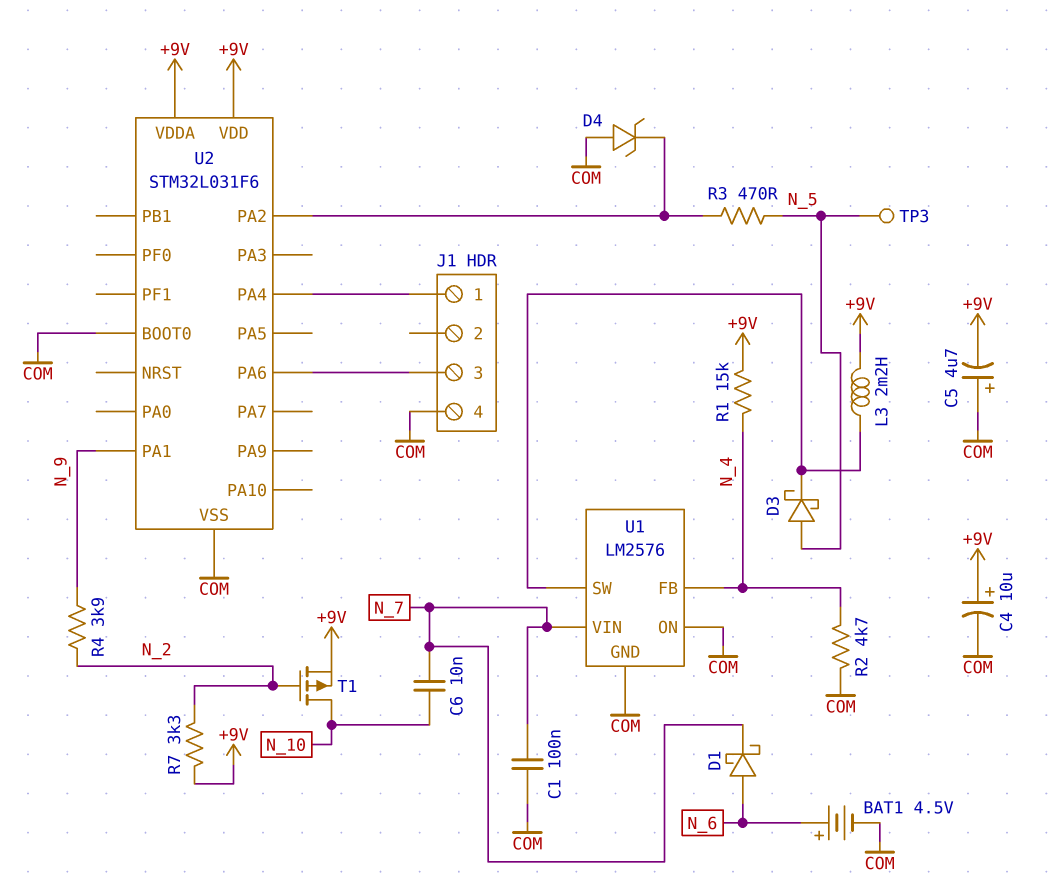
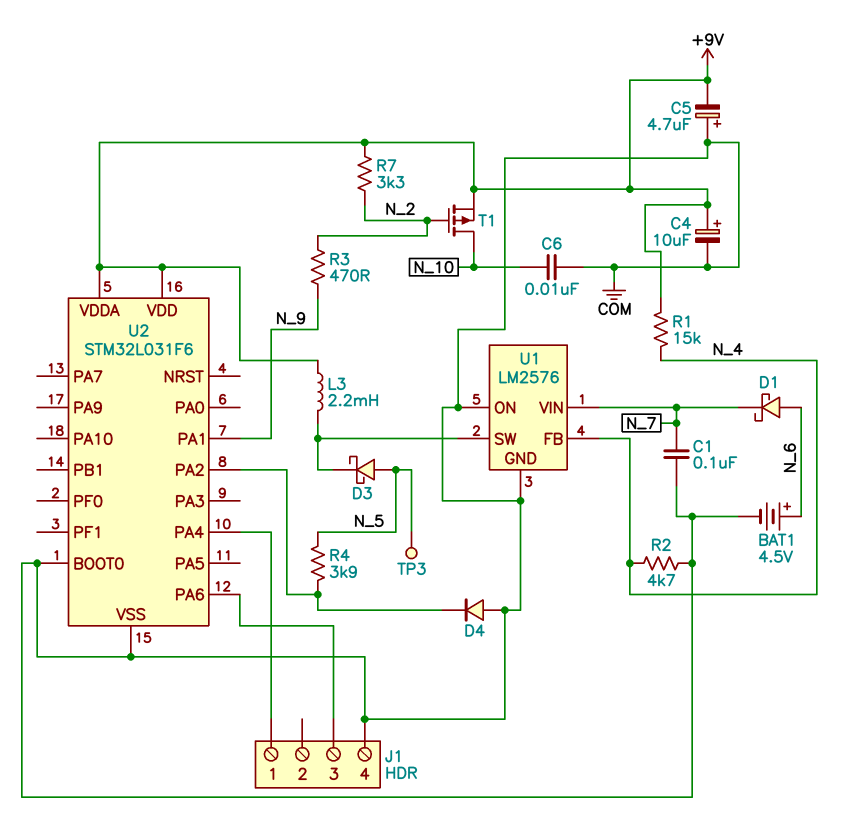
C6: 10nF (N_7, N_10) -> 10nF (COM, N_10)
D4: zener (A COM, K U2/PA2) -> diode (A COM, K U2/PA2)
R3: 470 (N_5, U2/PA2) -> 470 (N_2, N_9)
R4: 3.9k (N_2, N_9) -> 3.9k (N_5, U2/PA2)

